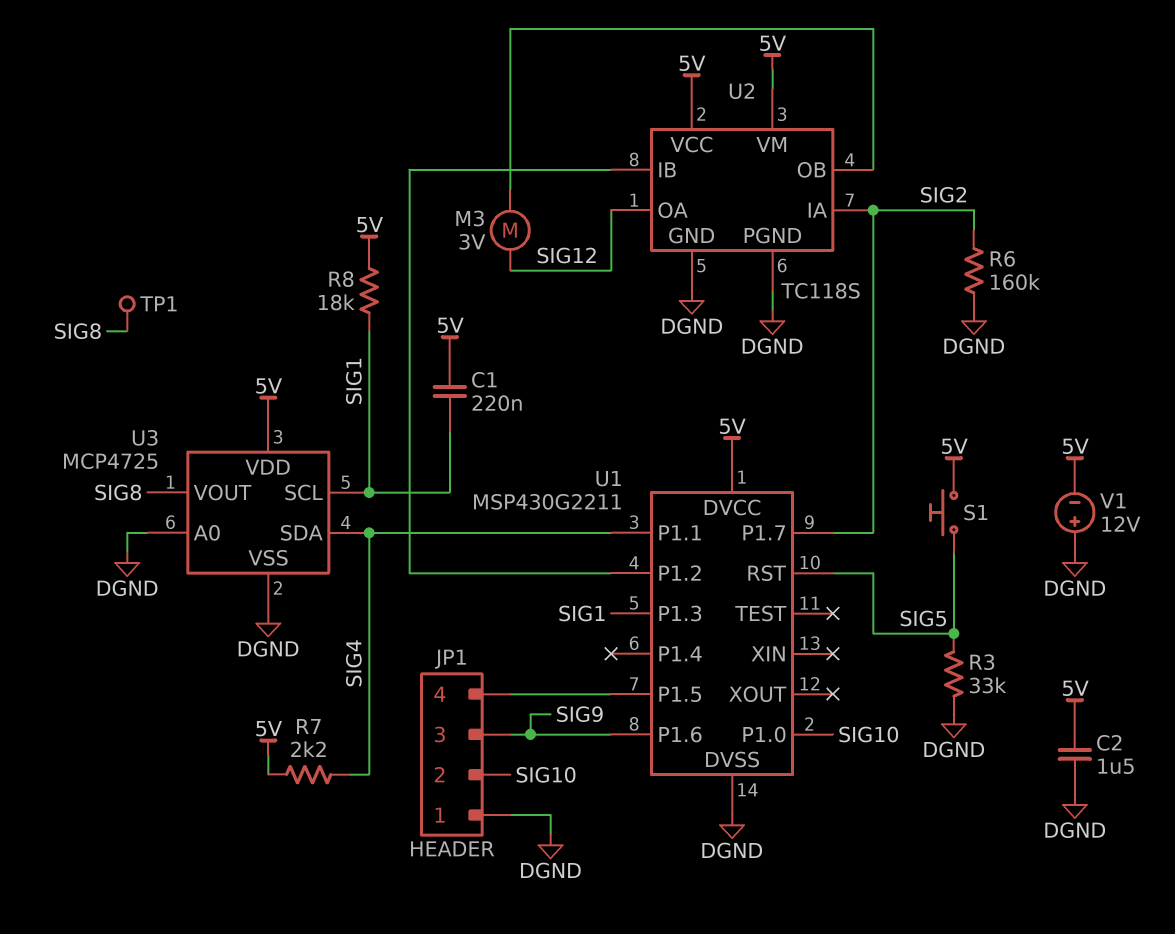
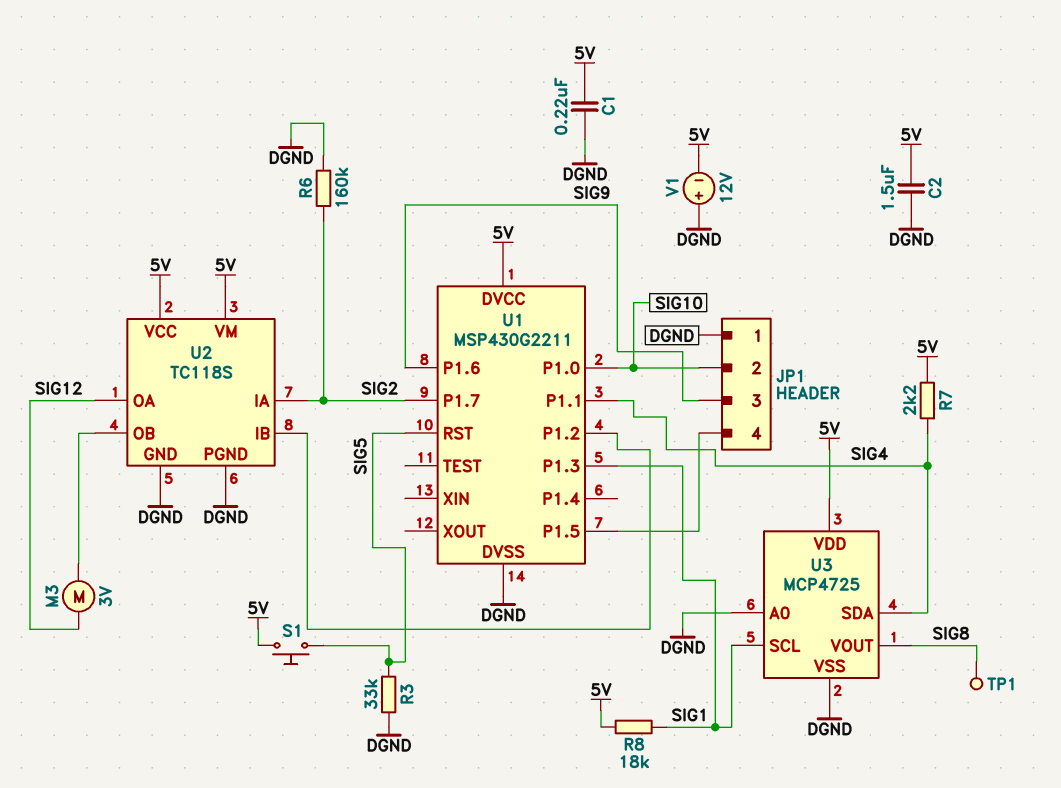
C1: 220nF (5V, SIG1) -> 220nF (5V, DGND)

